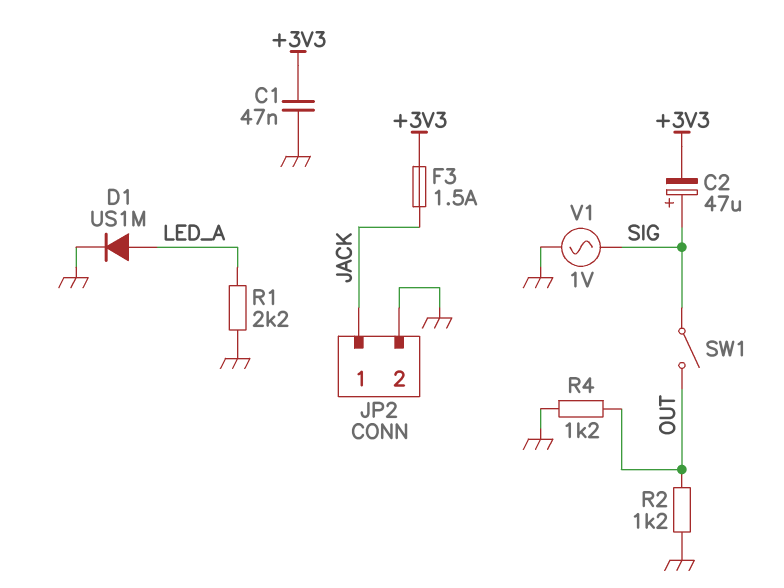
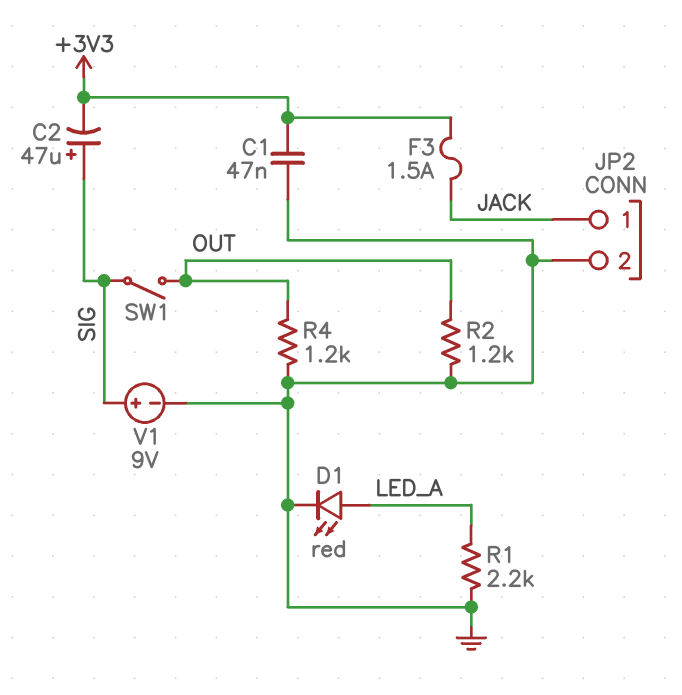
D1: diode US1M (A LED_A, K GND) -> LED red (A LED_A, K GND)
V1: AC 1V (GND, SIG) -> 9V (plus SIG, minus GND)

